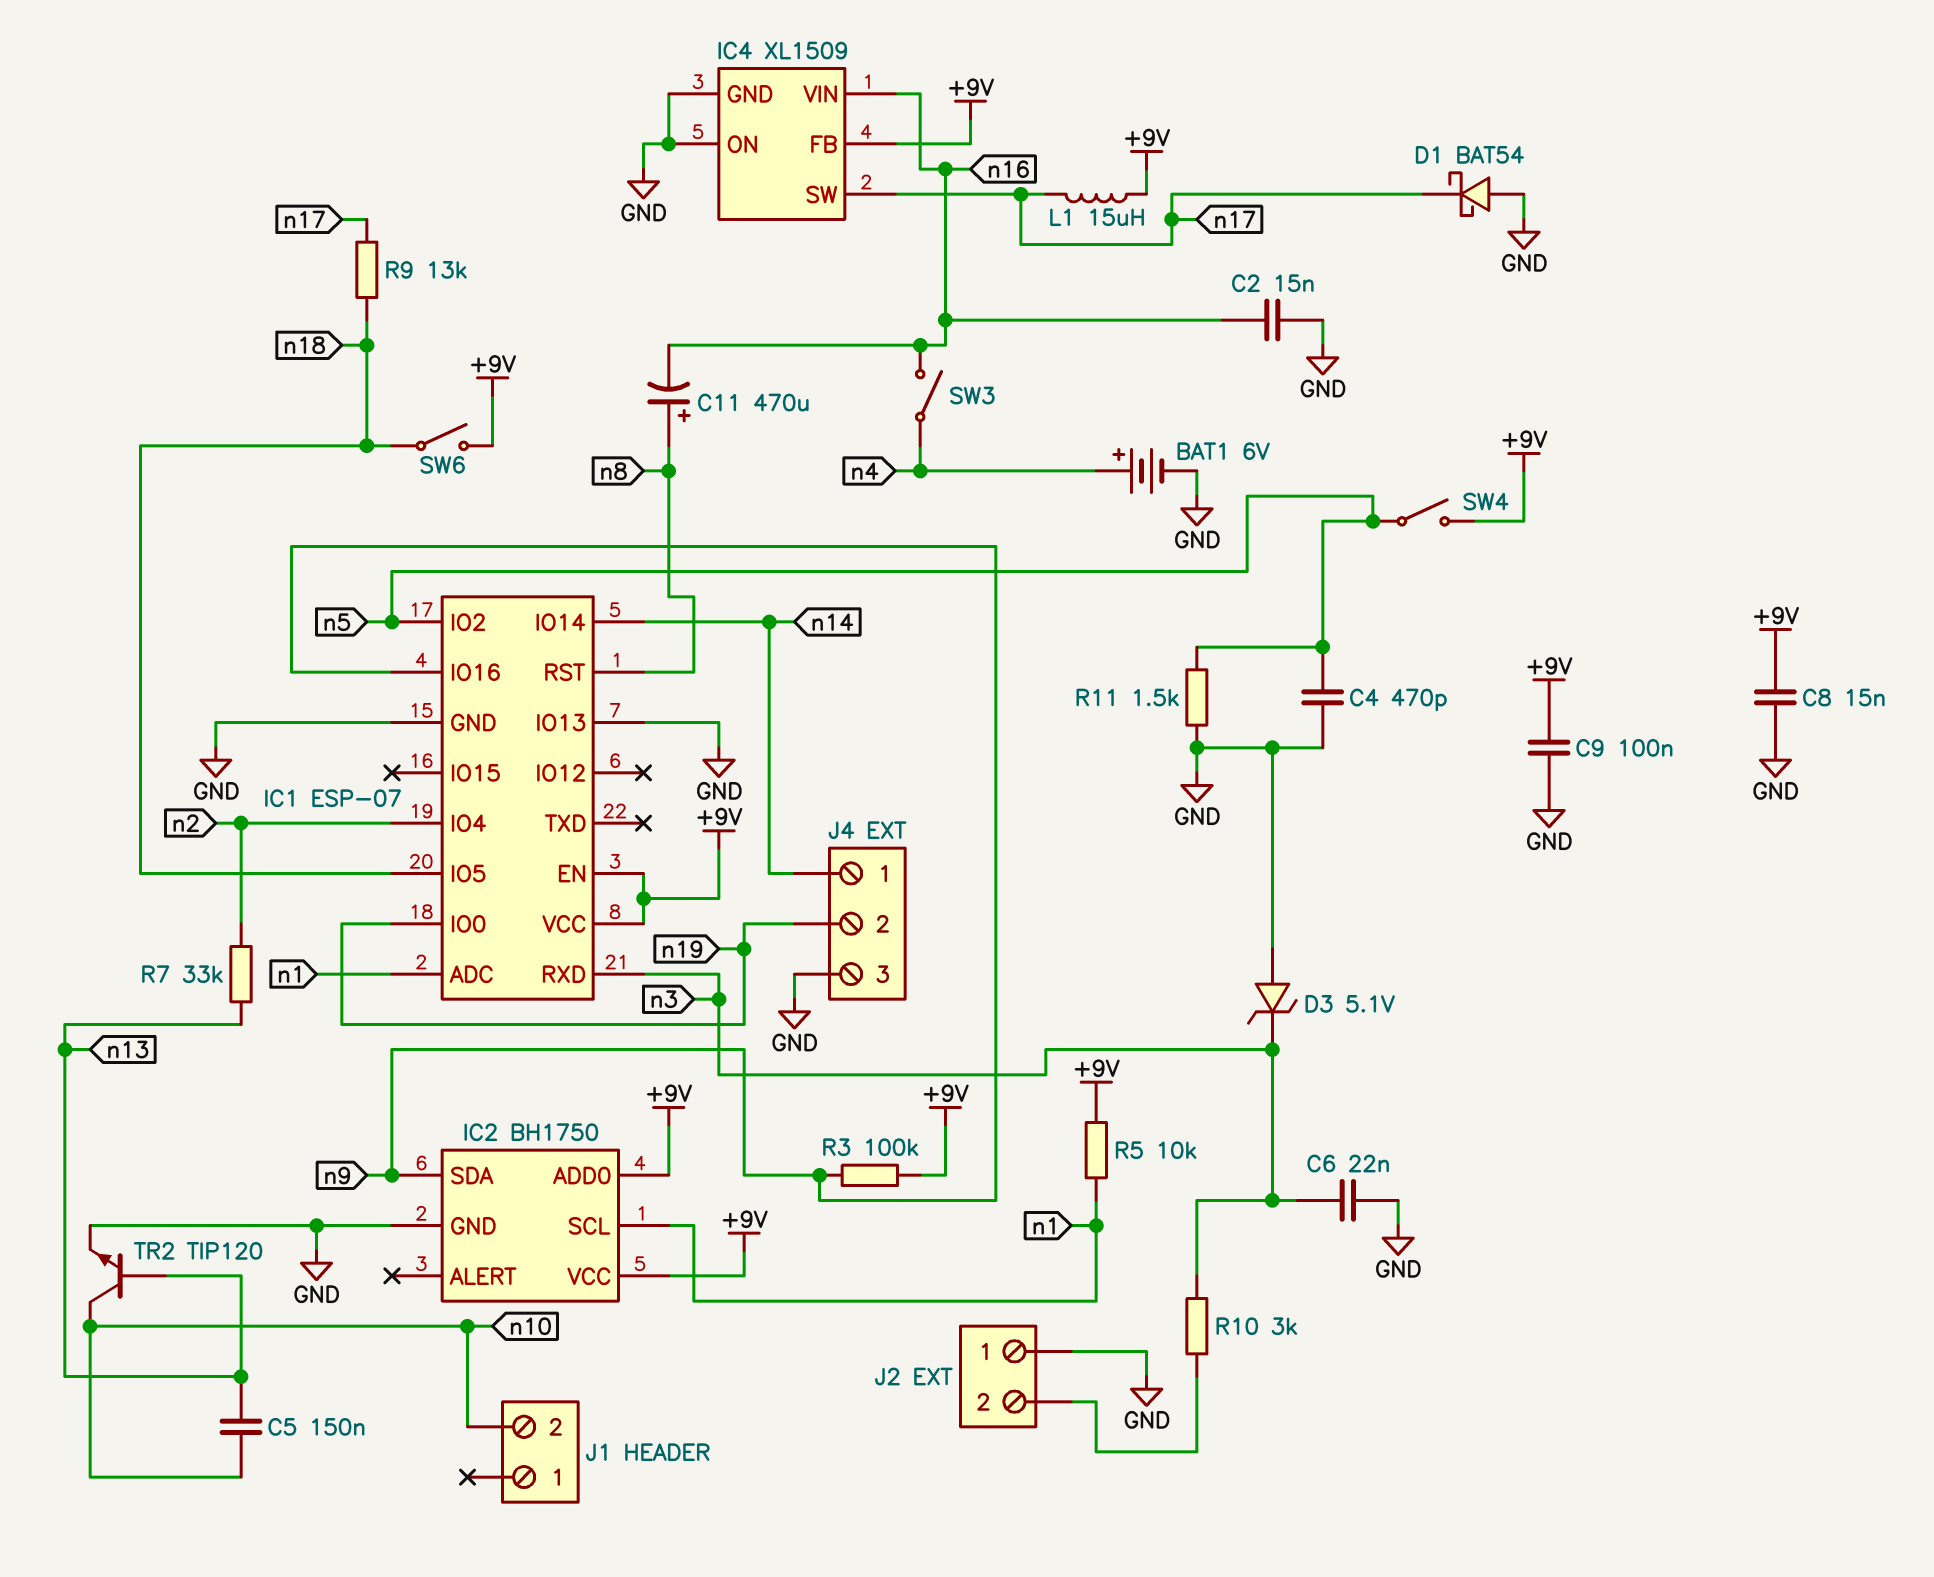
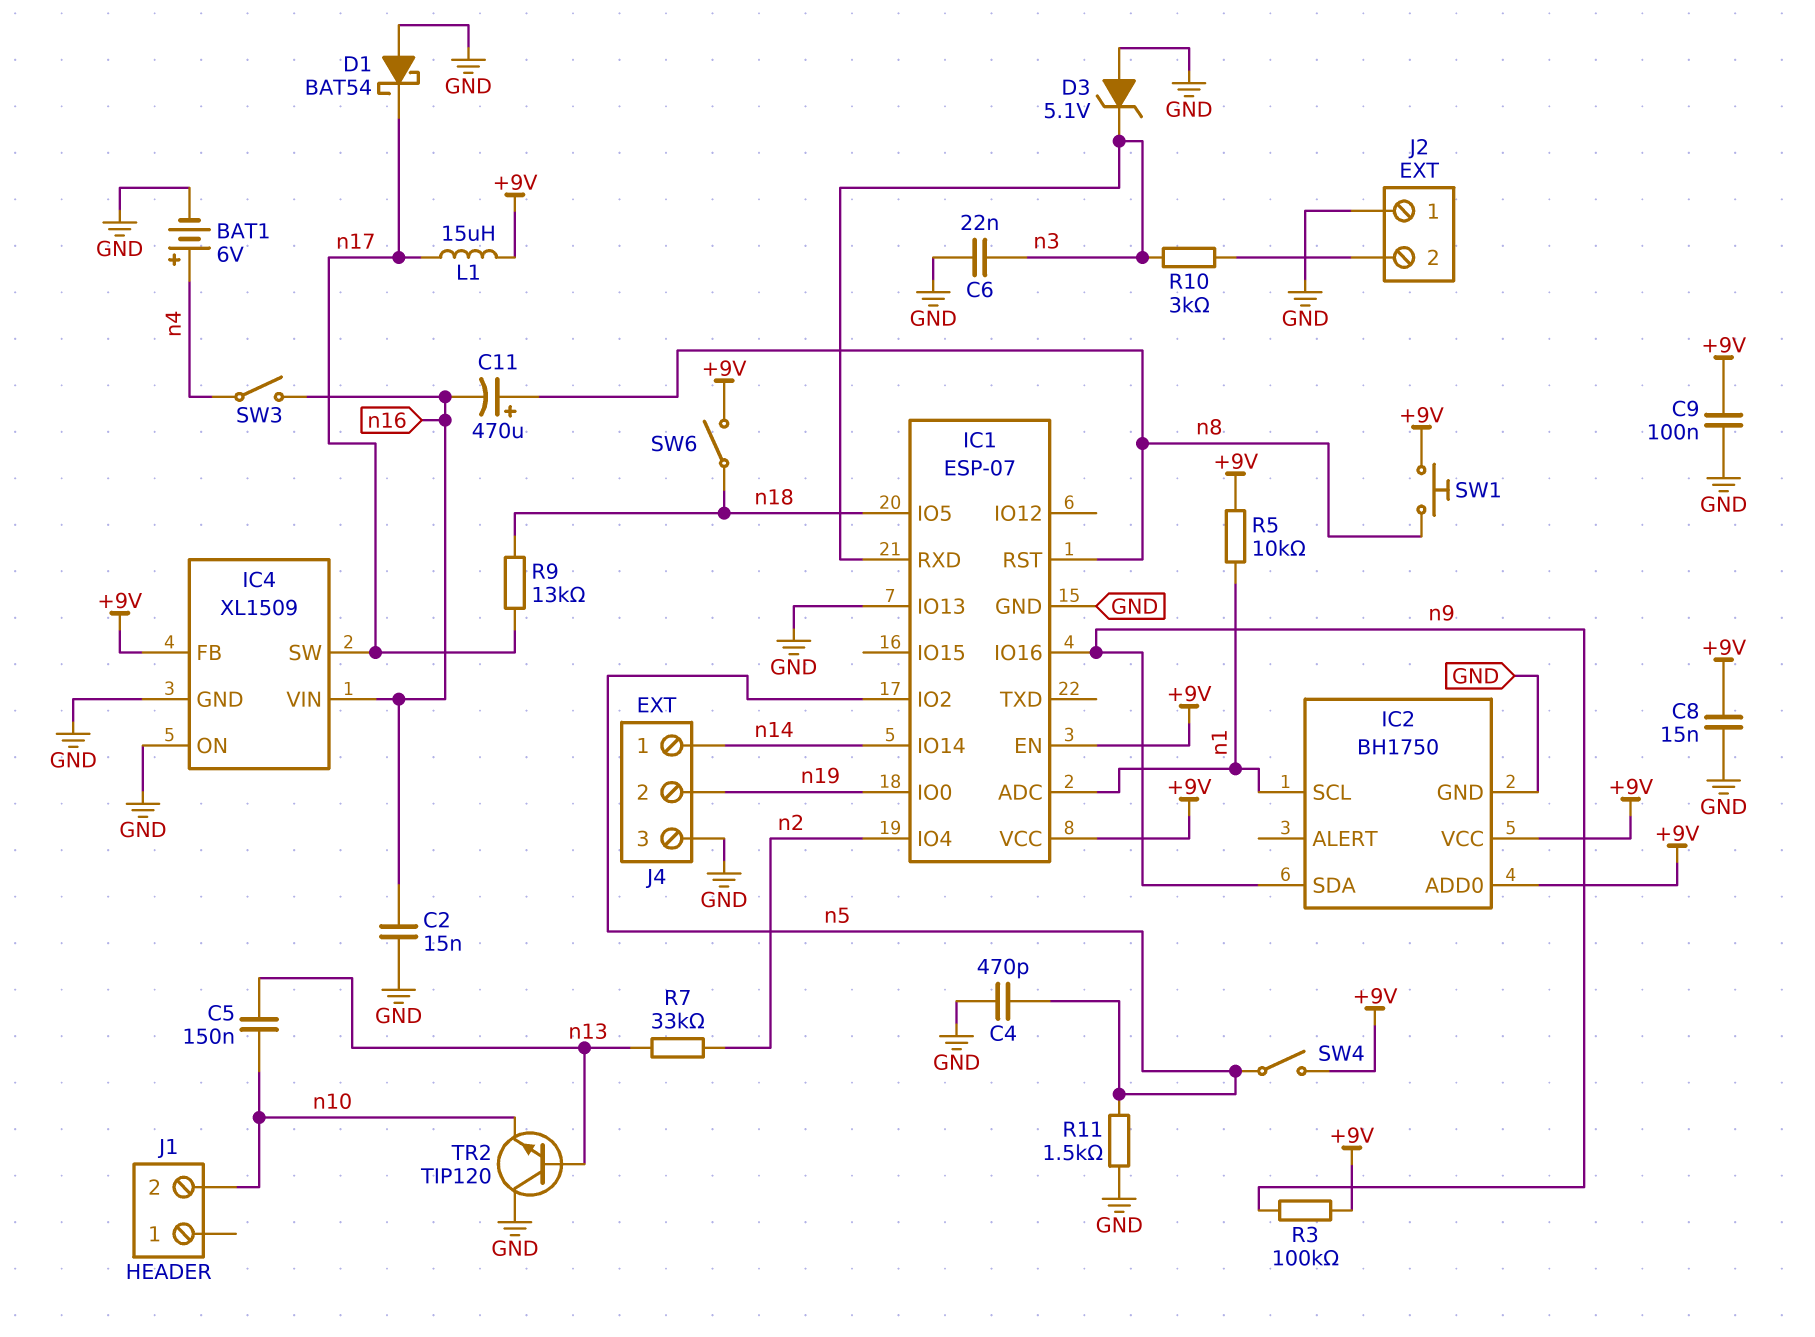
SW1: none -> button (+9V, n8)
TR2: NPN TIP120 (B n13, C n10, E GND) -> NPN TIP120 (B n13, C GND, E n10)

